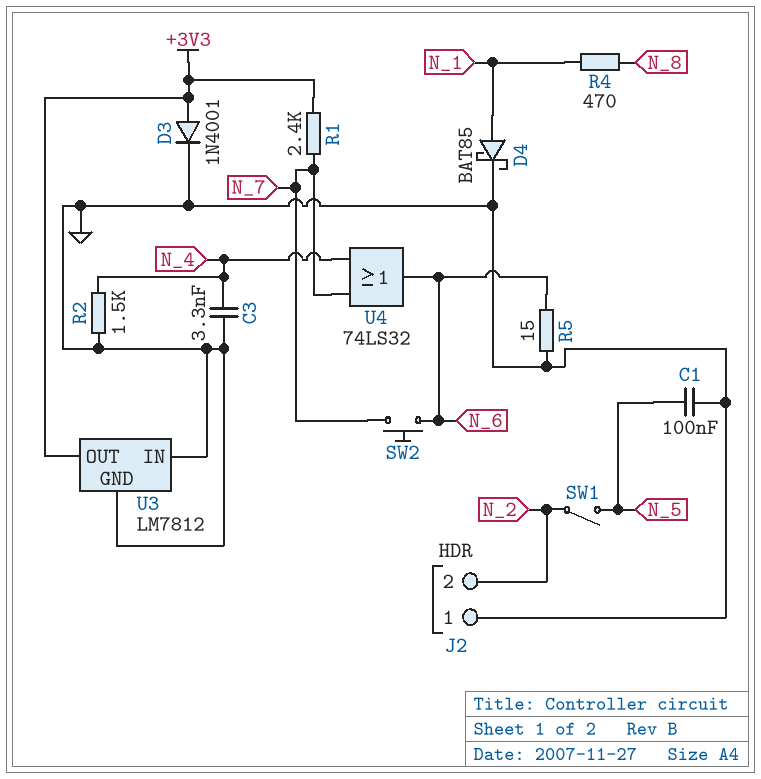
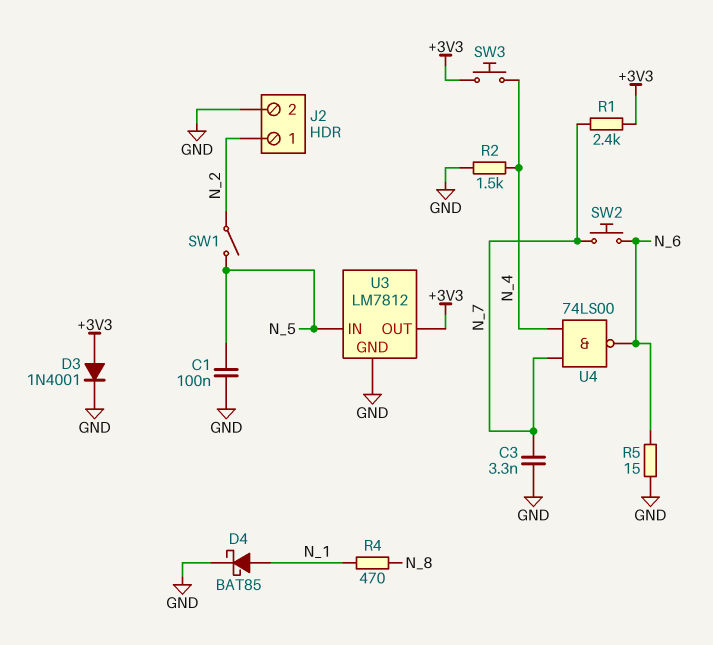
C3: 3.3nF (GND, N_4) -> 3.3nF (GND, N_7)
J2 pin 1: GND -> N_2
J2 pin 2: N_2 -> GND
SW3: none -> button (+3V3, N_4)
U3 pin IN: GND -> N_5
U4: OR 74LS32 (in N_4, in N_7, out N_6) -> NAND 74LS00 (in N_4, in N_7, out N_6)

